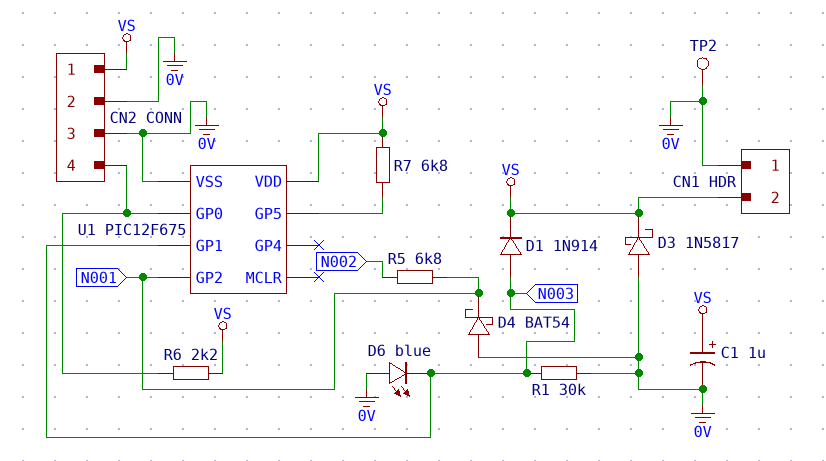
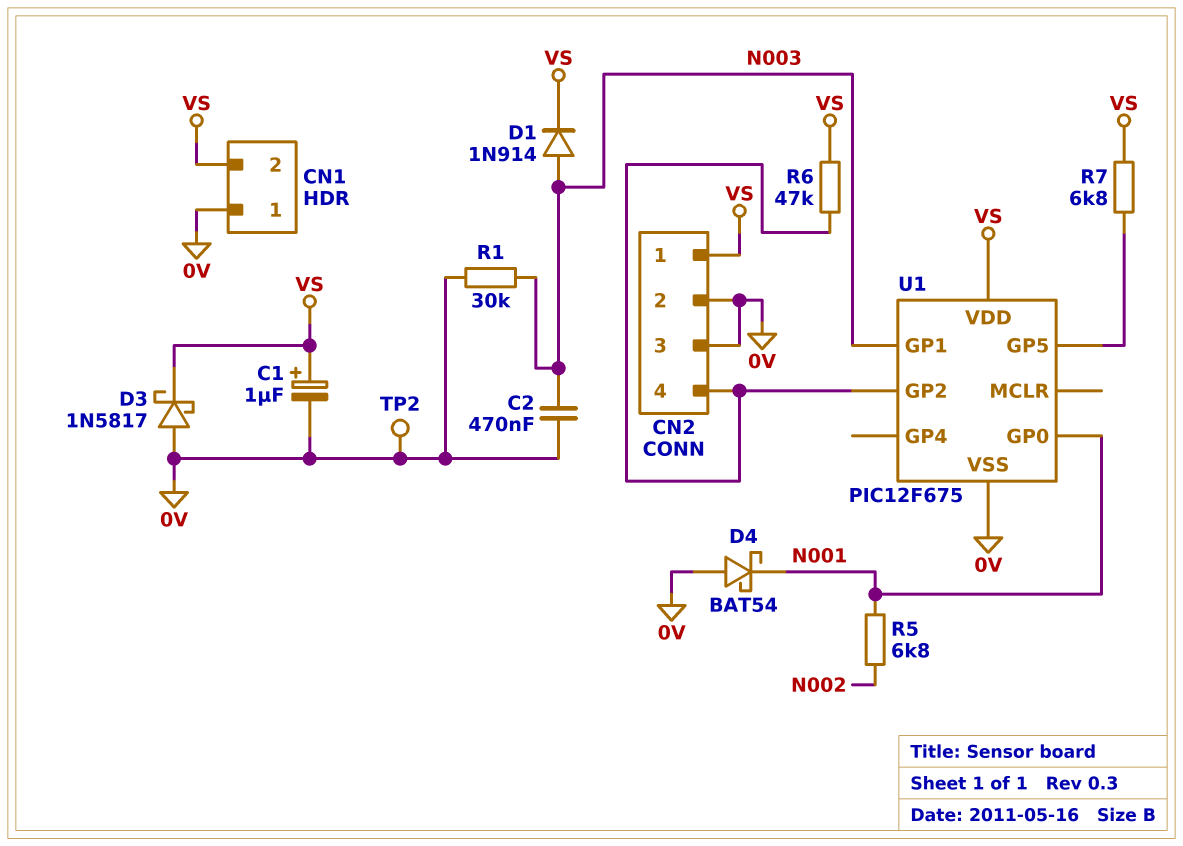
C2: none -> 470nF (0V, N003)
D6: LED blue (A 0V, K N003) -> none
R6: 2.2k (CN2/4, VS) -> 47k (CN2/4, VS)
U1 pin GP0: CN2/4 -> N001
U1 pin GP2: N001 -> CN2/4

